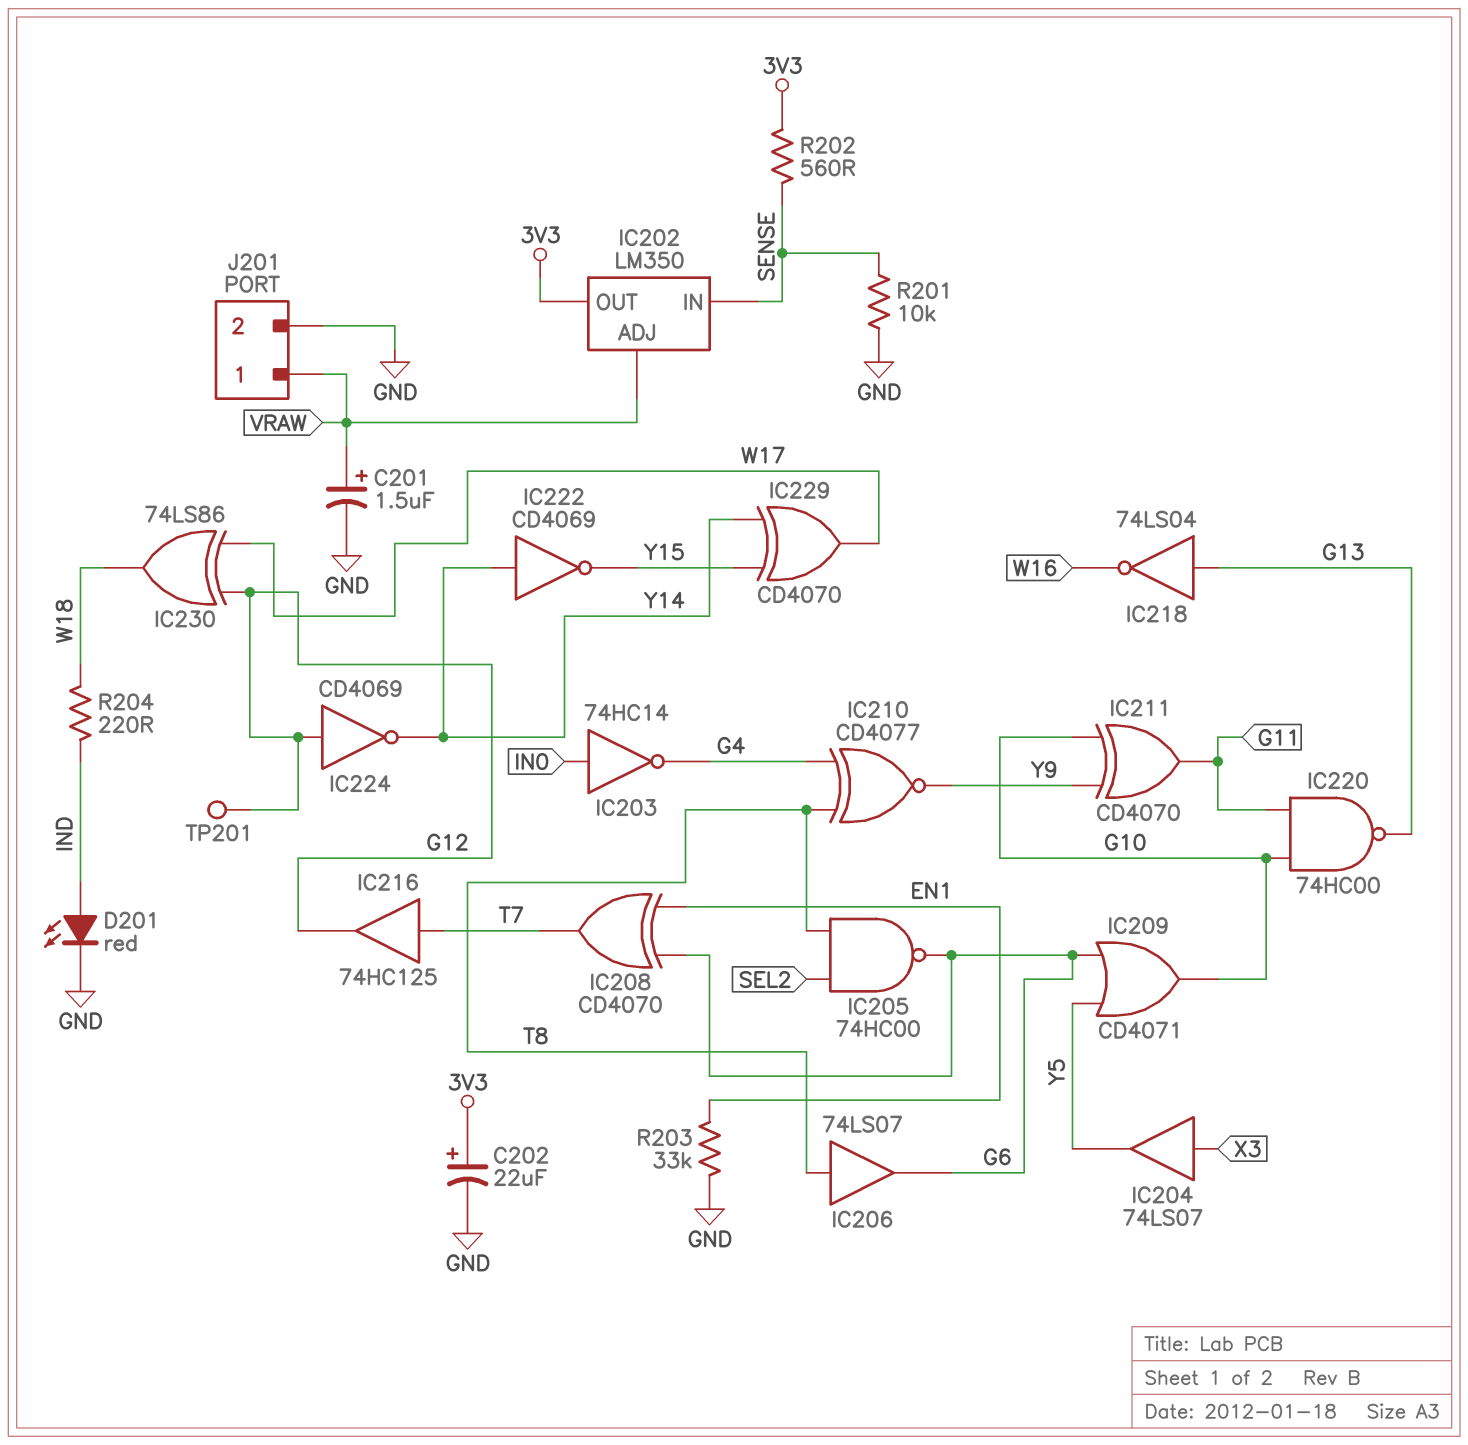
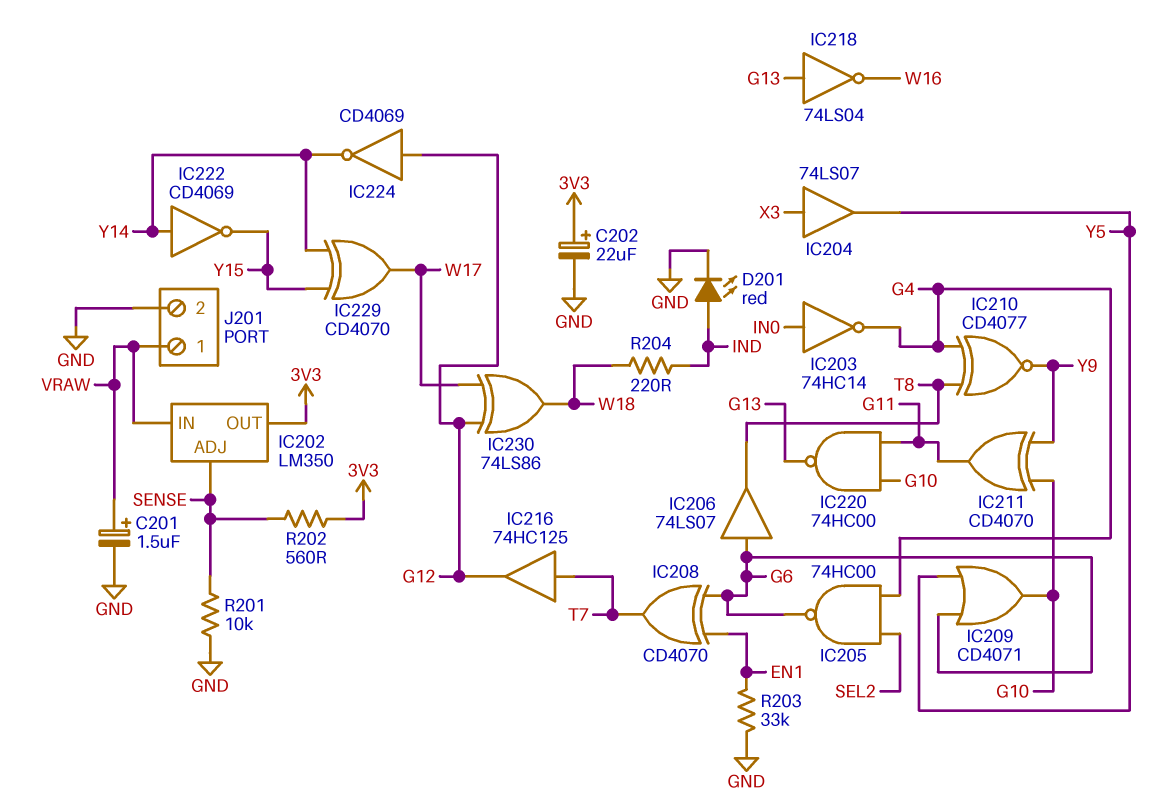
IC202 pin ADJ: VRAW -> SENSE
IC202 pin IN: SENSE -> VRAW
IC205: NAND 74HC00 (in SEL2, in T8, out G6) -> NAND 74HC00 (in G4, in SEL2, out G6)
IC206: buffer 74LS07 (in T8, out G6) -> buffer 74LS07 (in G6, out T8)
TP201: test point (G12) -> none

